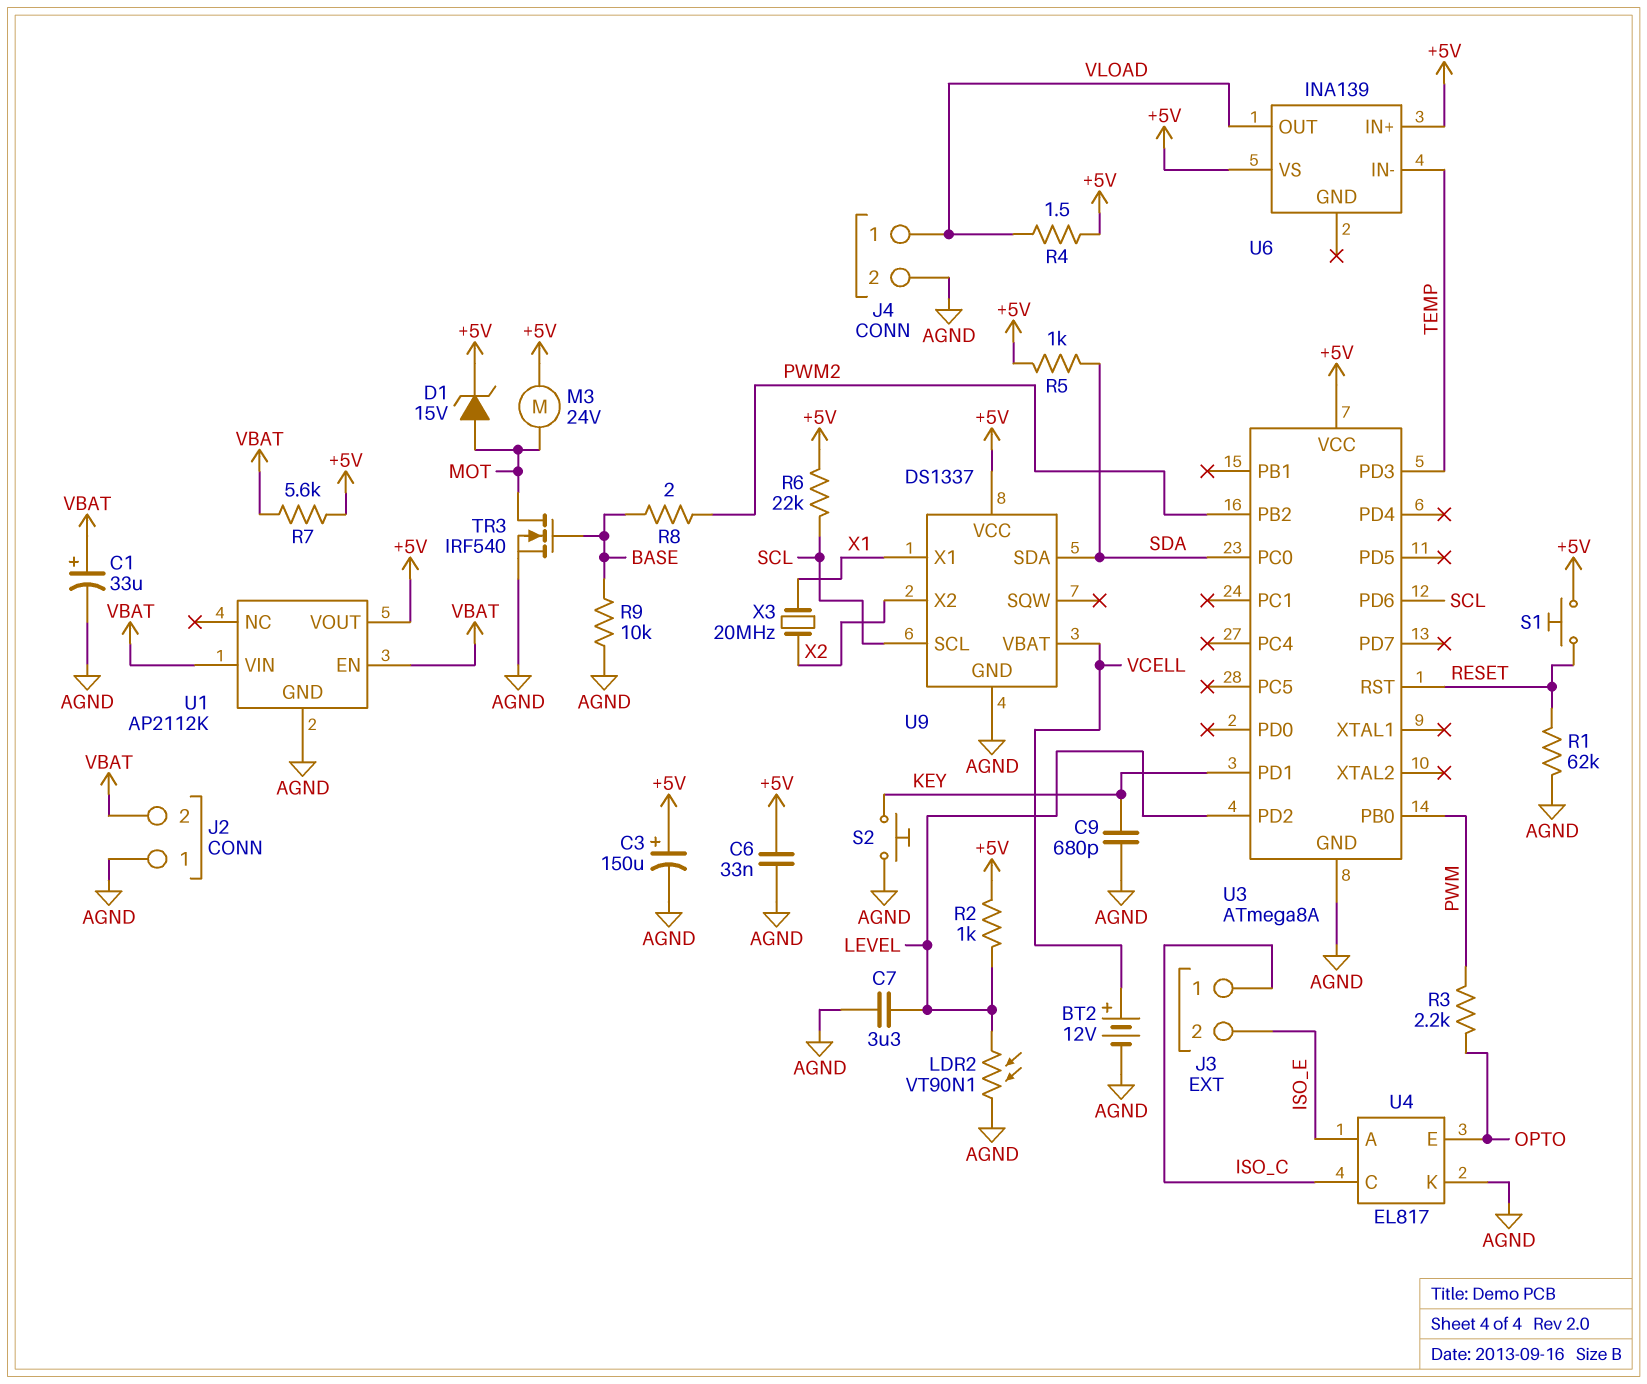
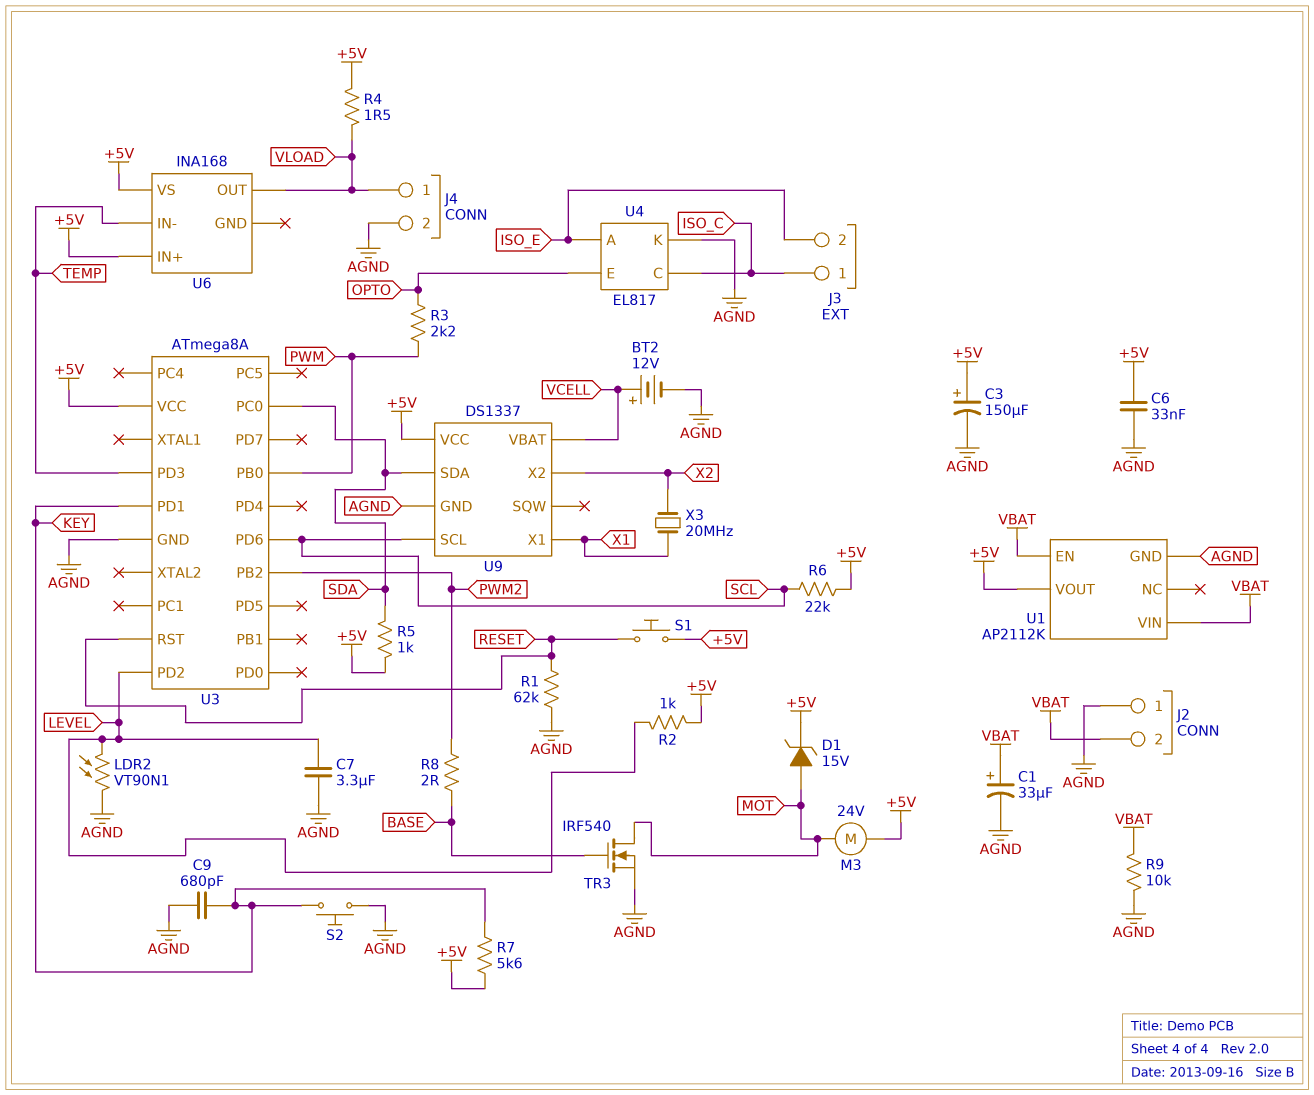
R7: 5.6k (+5V, VBAT) -> 5.6k (+5V, KEY)
R9: 10k (AGND, BASE) -> 10k (AGND, VBAT)
U6: INA139 -> INA168

